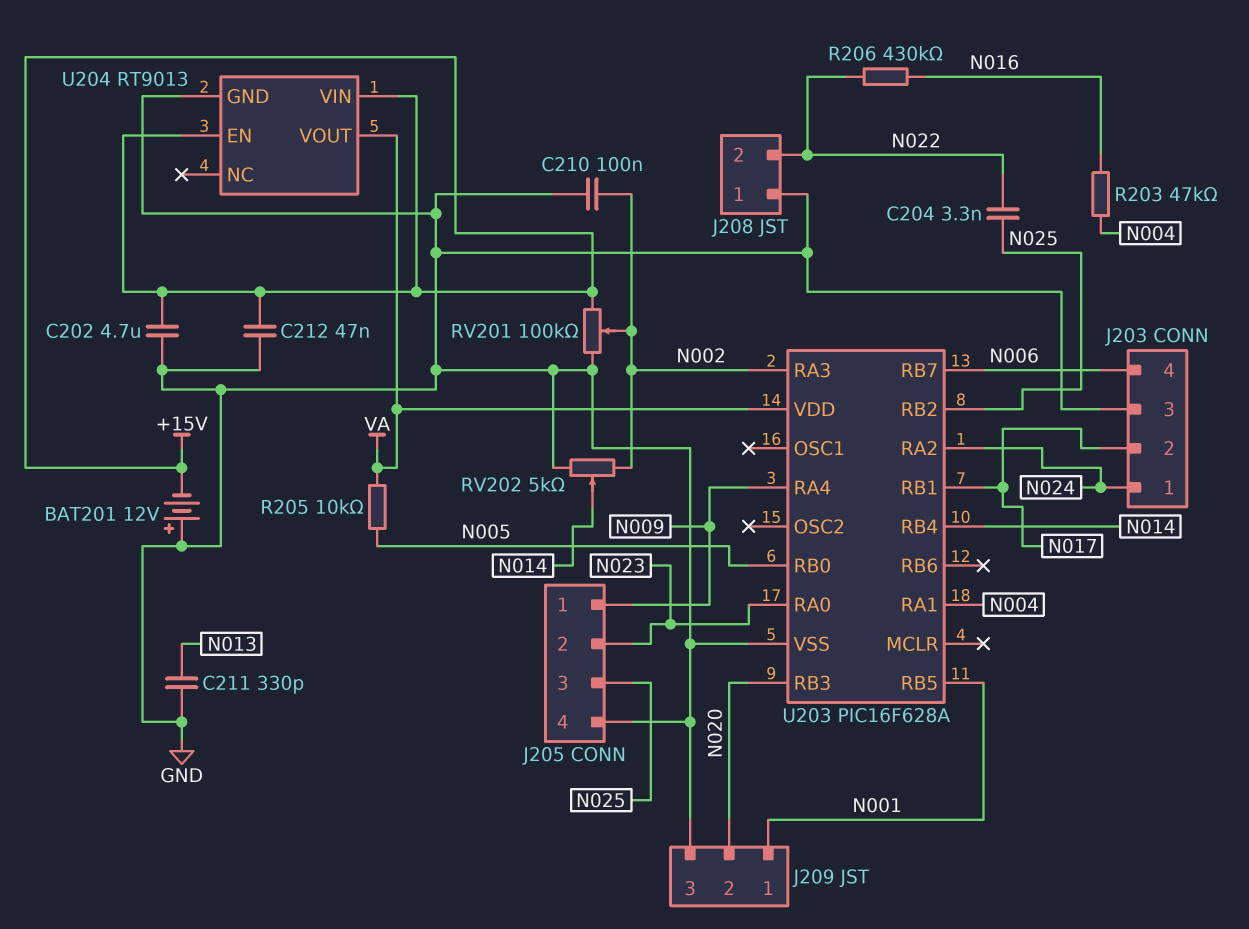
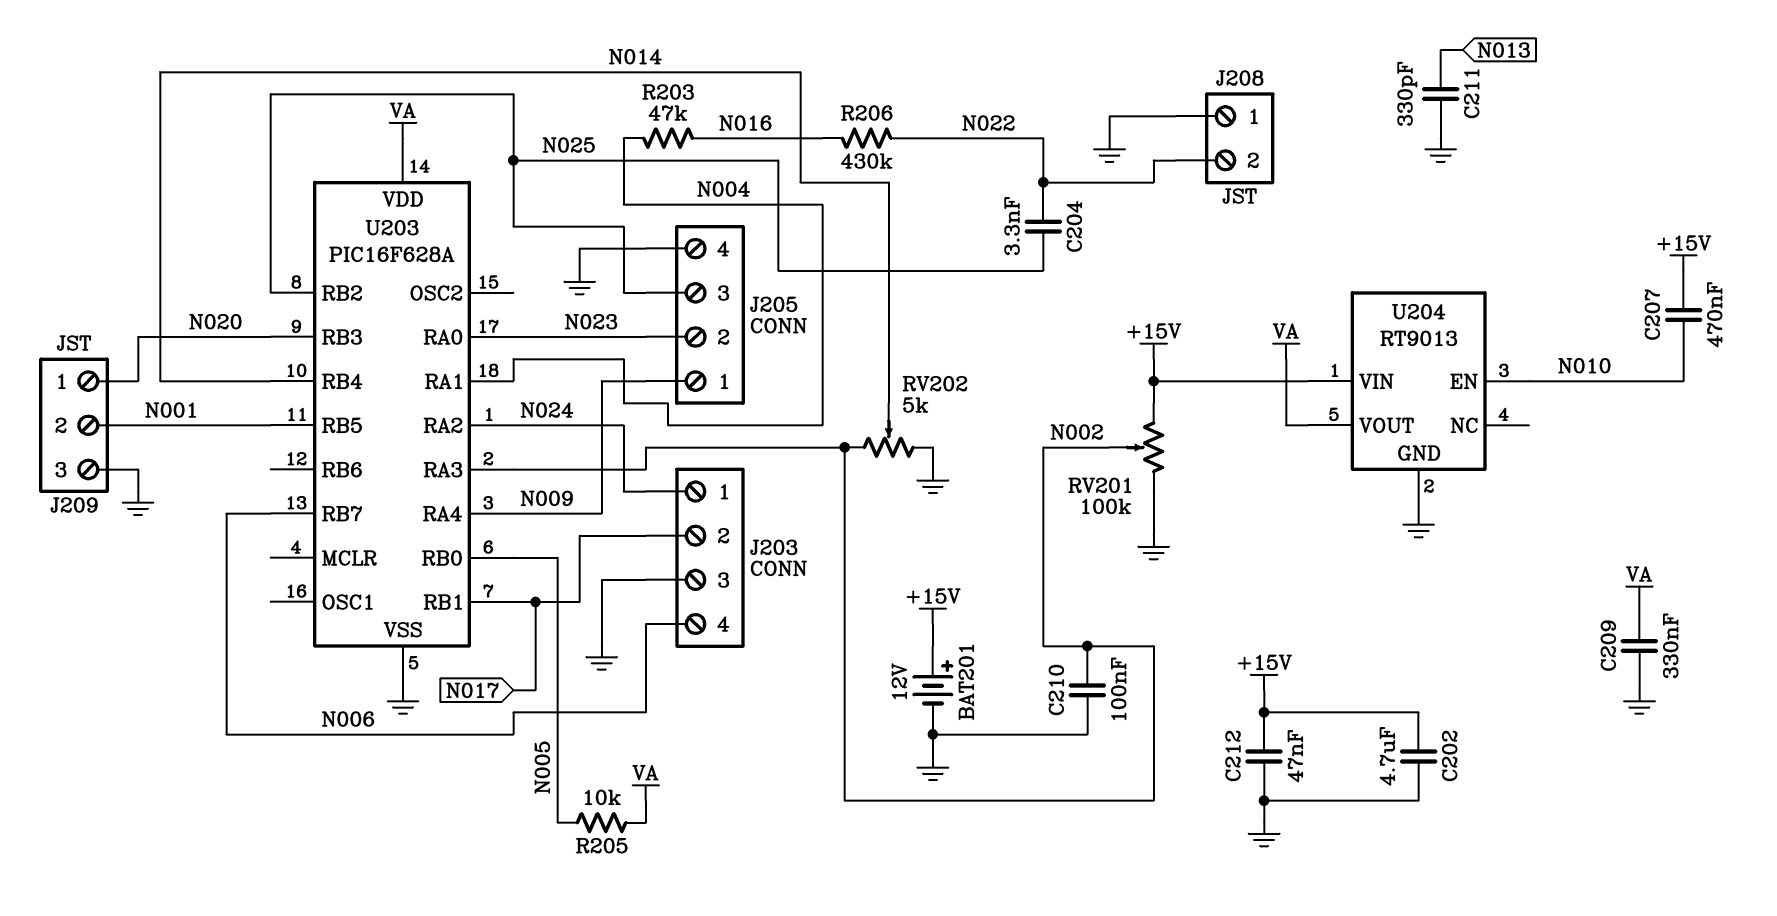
BAT201: 12V (plus GND, minus +15V) -> 12V (plus +15V, minus GND)
C207: none -> 470nF (+15V, N010)
C209: none -> 330nF (GND, VA)
J209 pin 1: N001 -> N020
J209 pin 2: N020 -> N001
U204 pin EN: +15V -> N010

